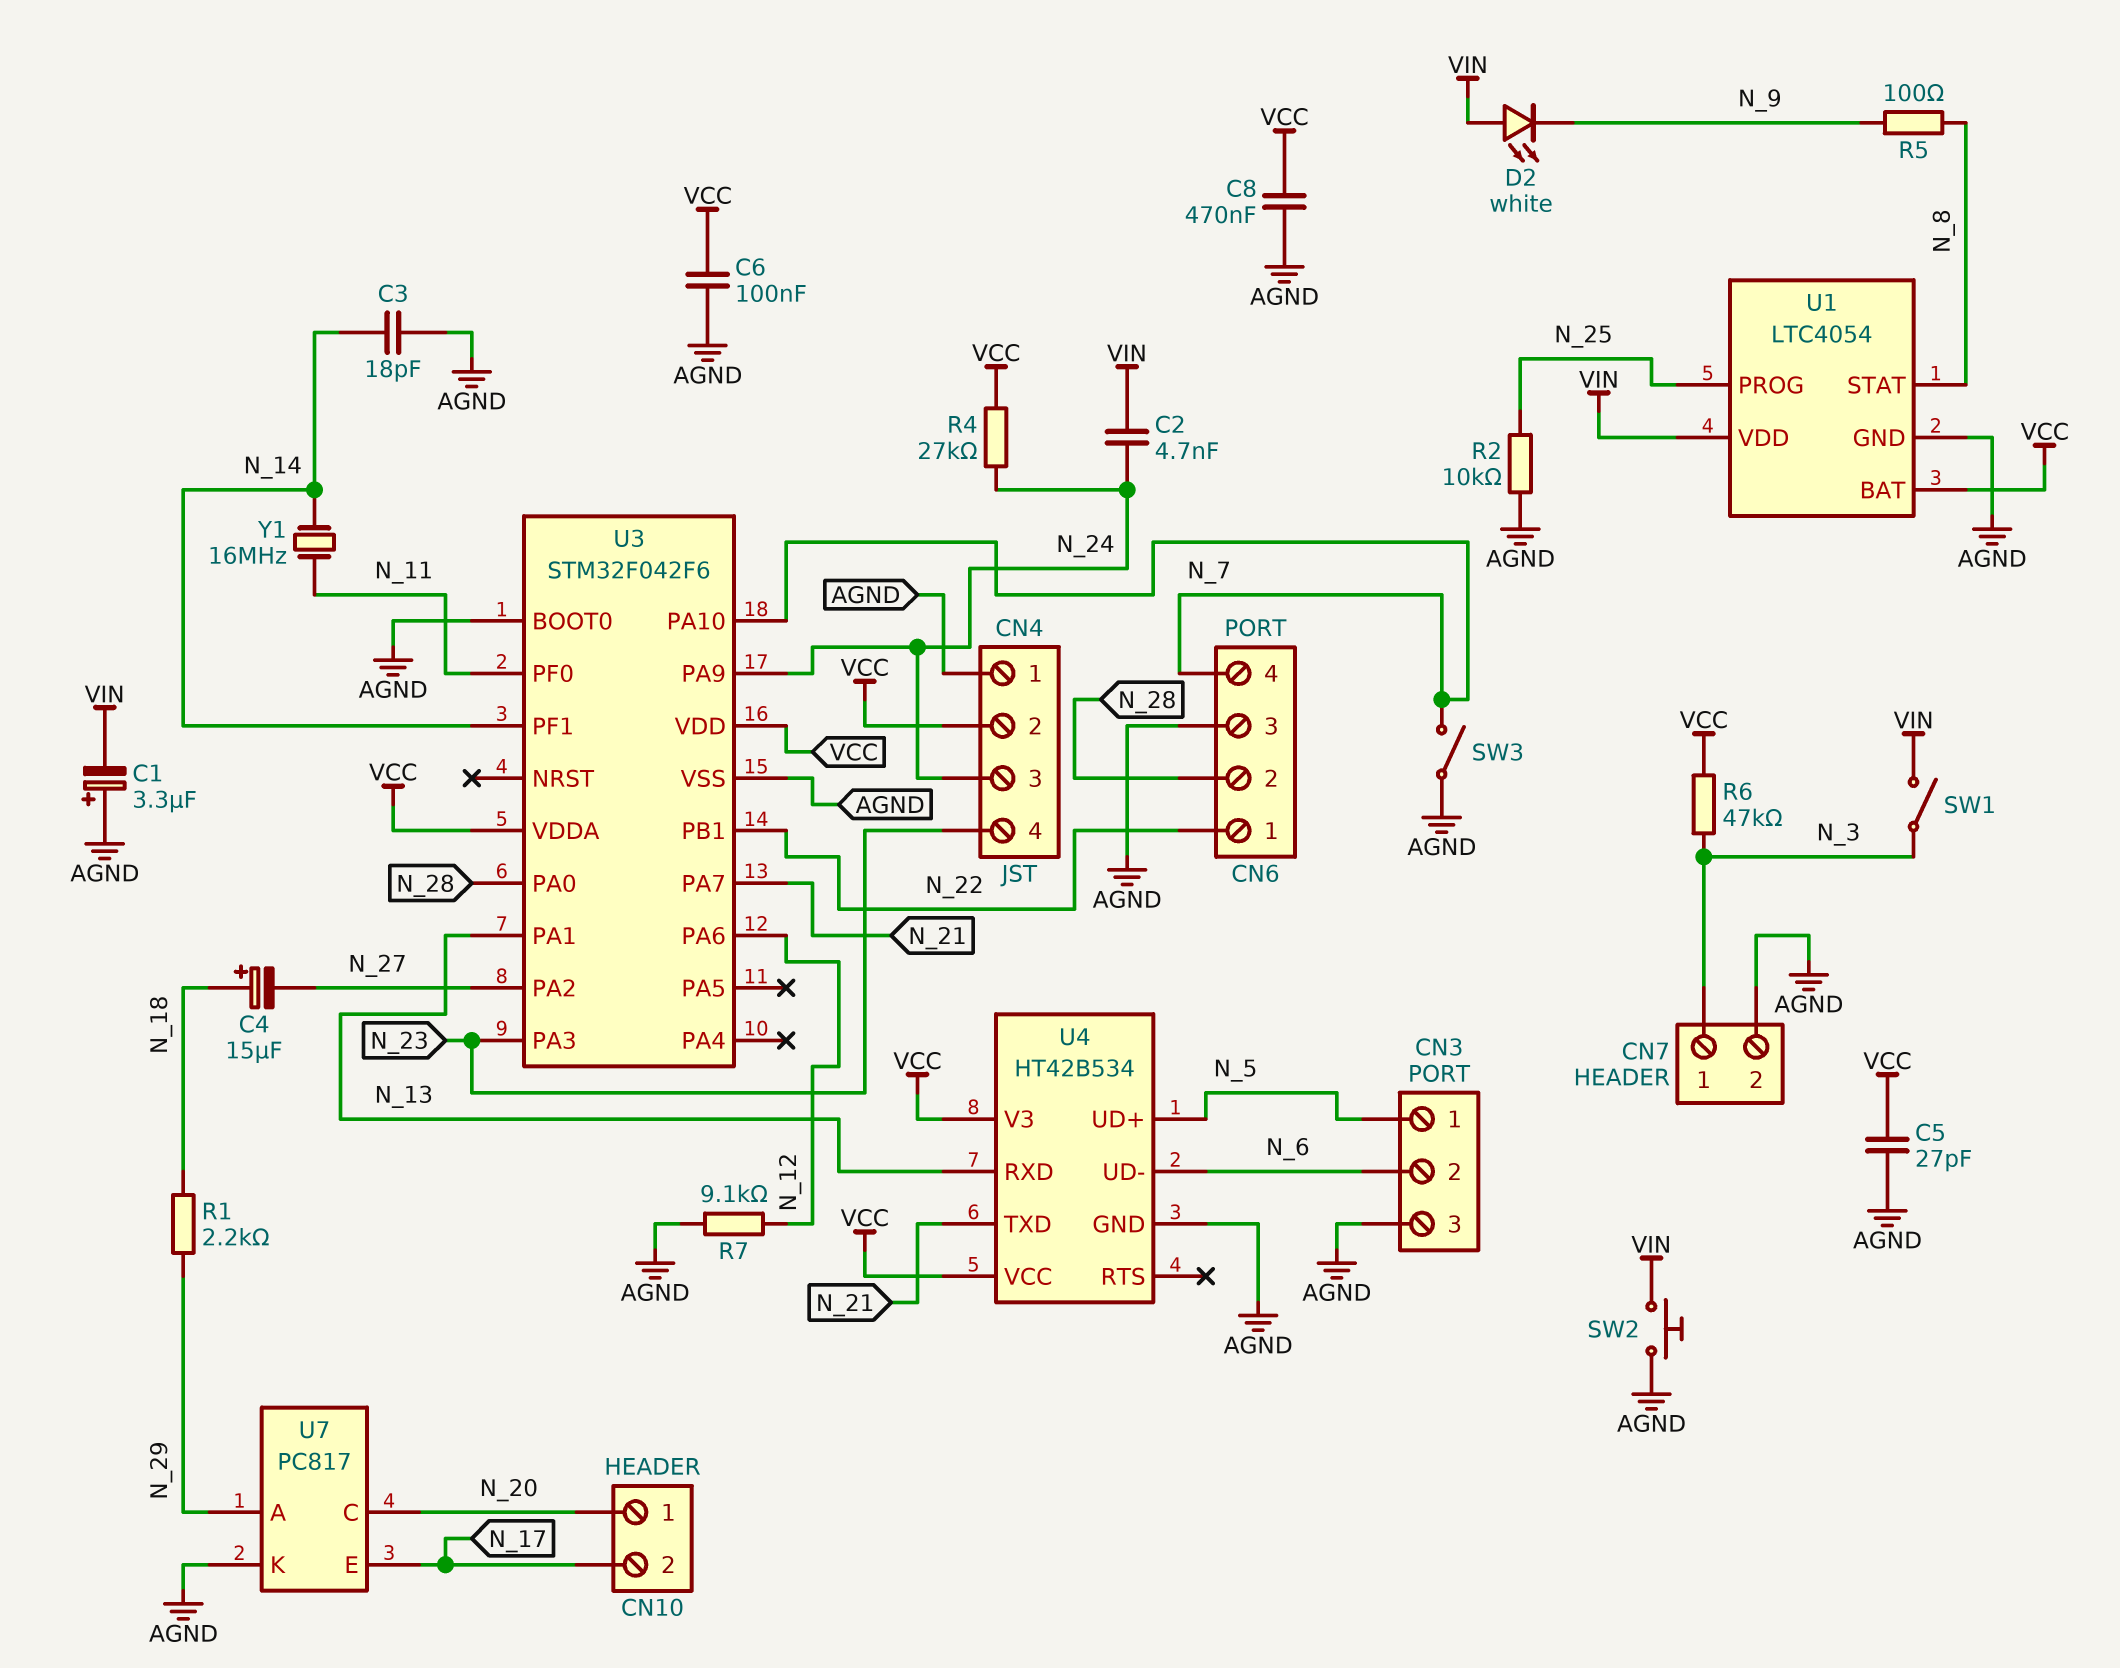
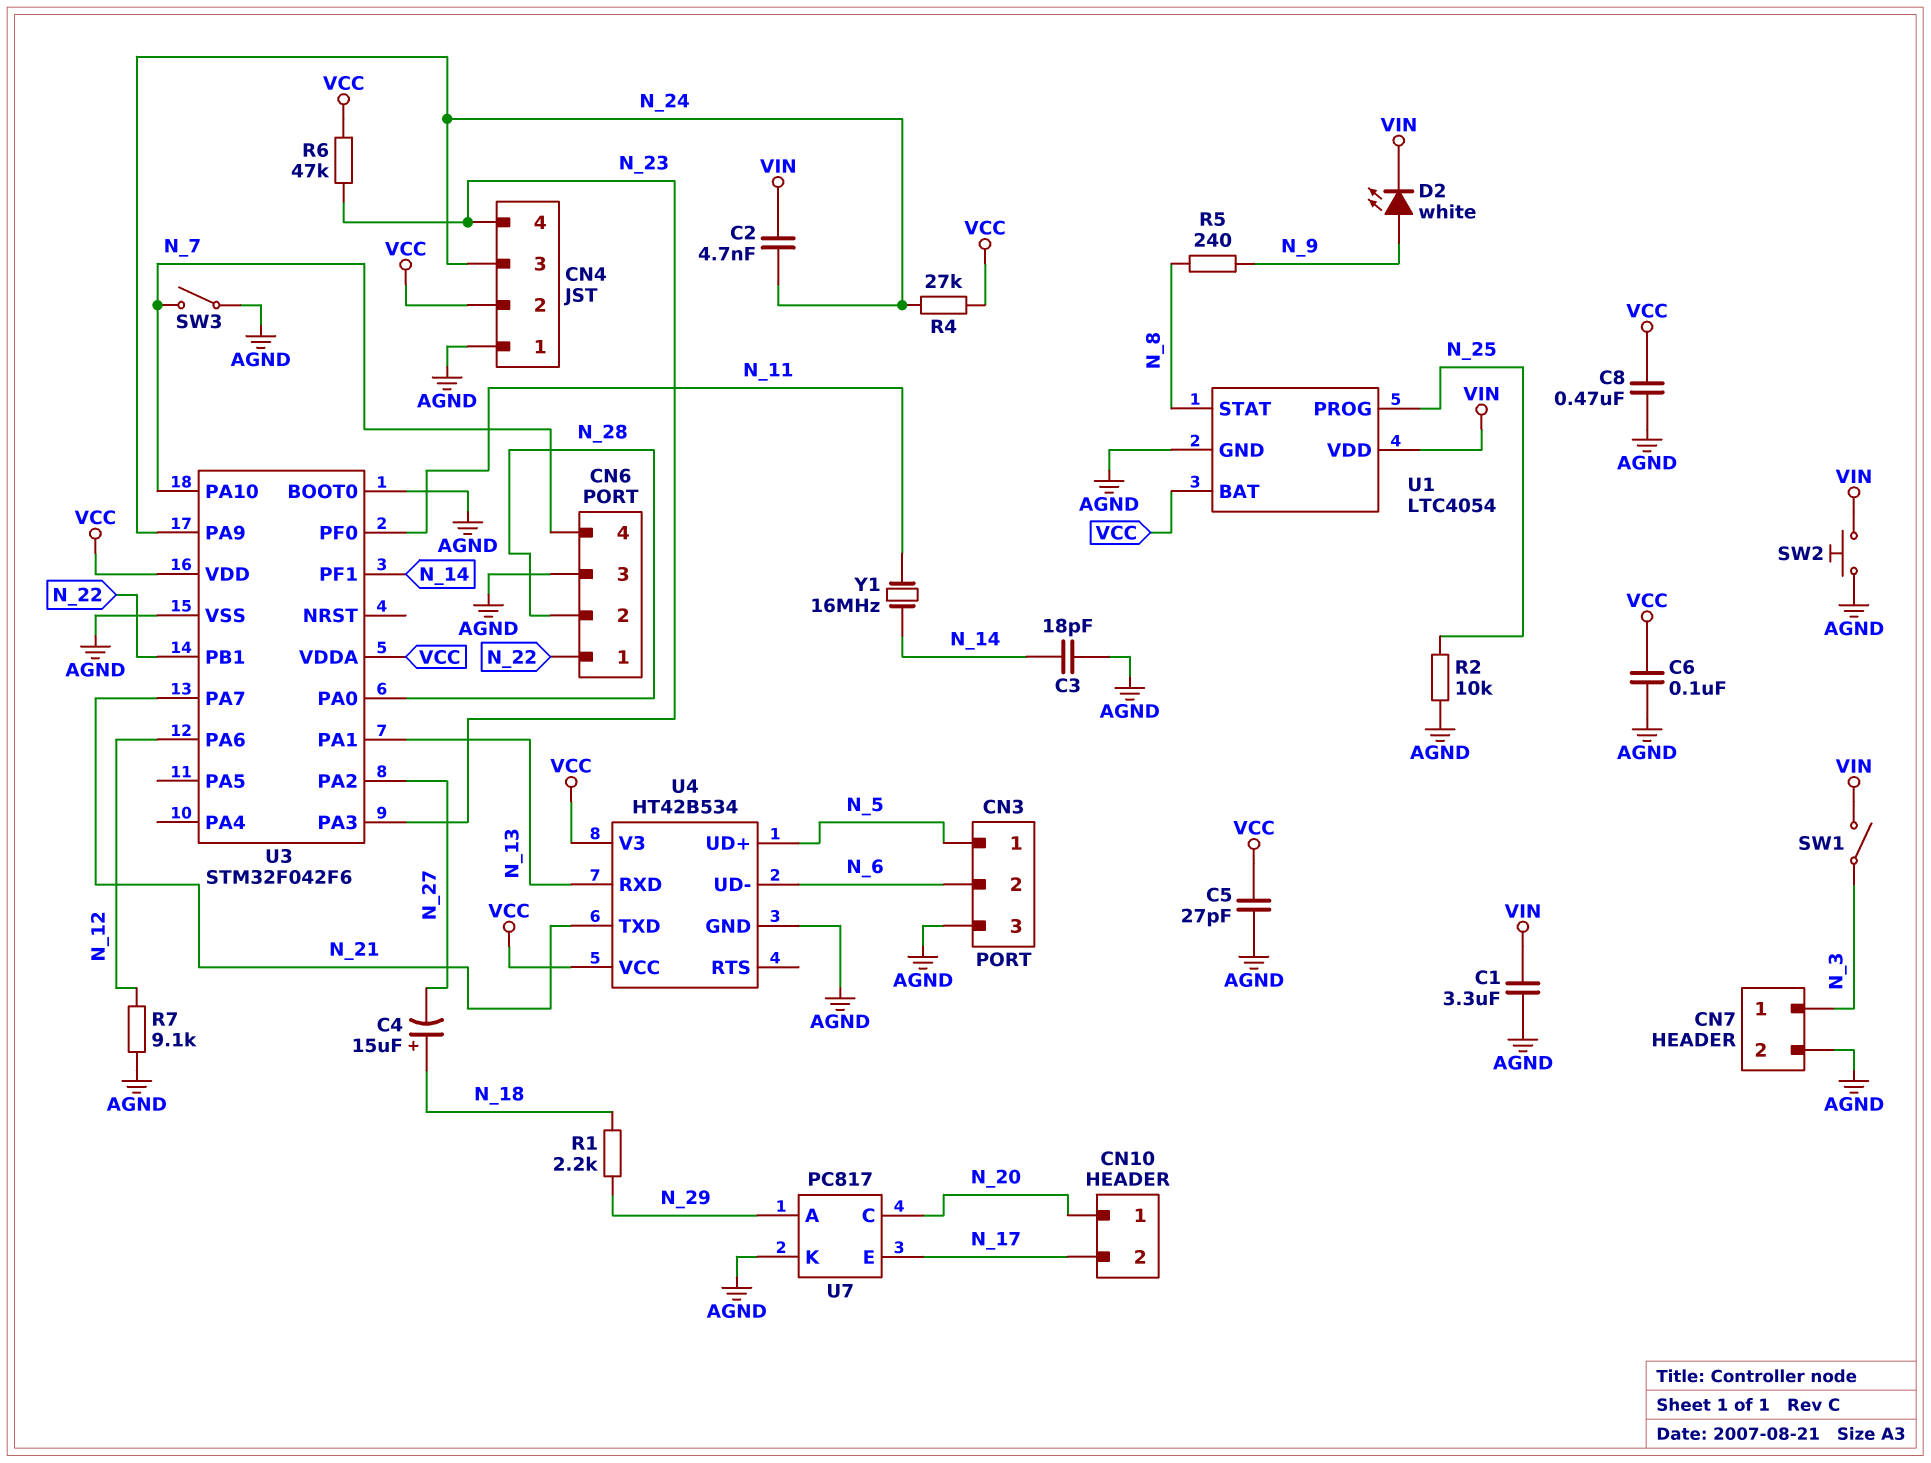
C1: 3.3uF (plus AGND, minus VIN) -> 3.3uF (AGND, VIN)
D2: LED white (A VIN, K N_9) -> LED white (A N_9, K VIN)
R5: 100 (N_8, N_9) -> 240 (N_8, N_9)
R6: 47k (N_3, VCC) -> 47k (N_23, VCC)

